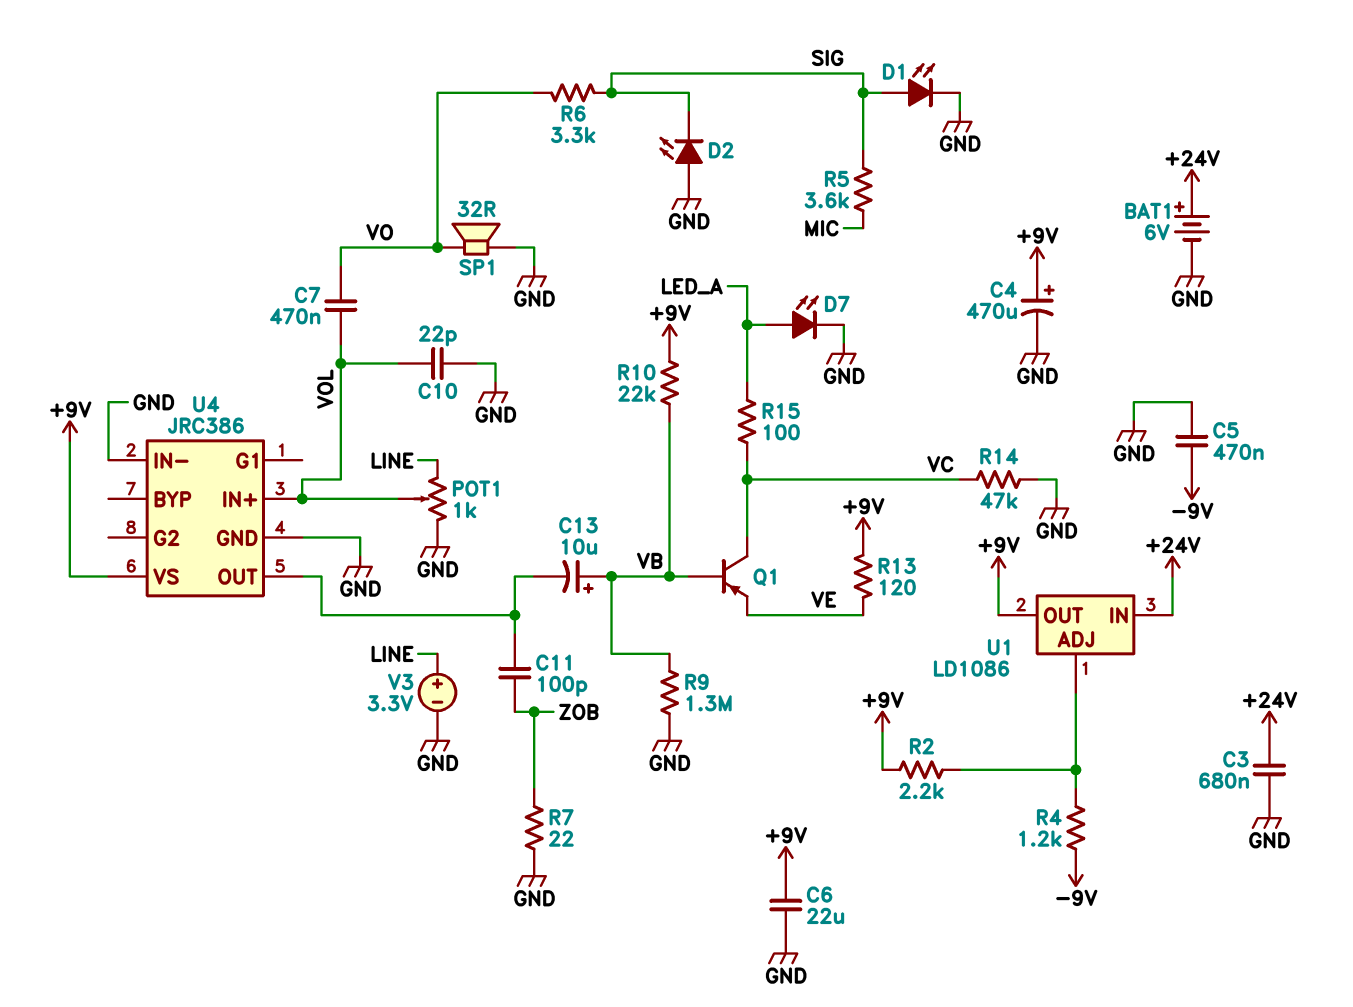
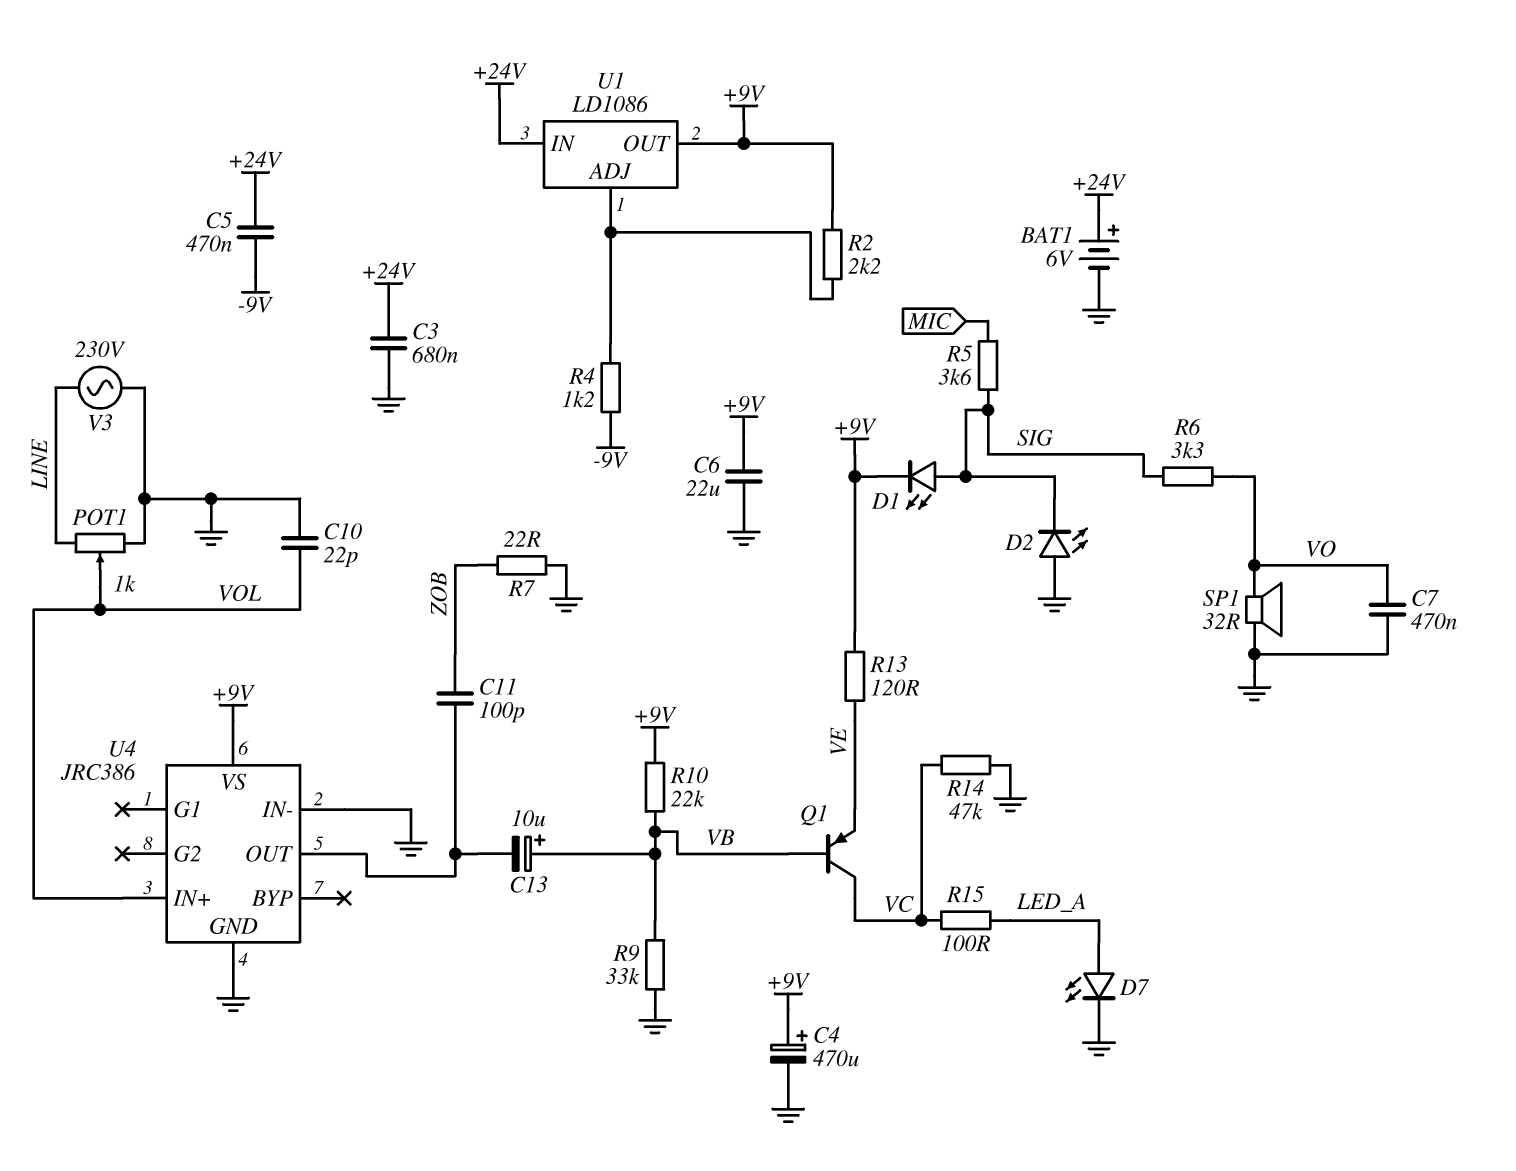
C5: 470nF (-9V, GND) -> 470nF (+24V, -9V)
C7: 470nF (VO, VOL) -> 470nF (GND, VO)
D1: LED (A SIG, K GND) -> LED (A SIG, K +9V)
R9: 1.3M (GND, VB) -> 33k (GND, VB)
V3: 3.3V (plus LINE, minus GND) -> AC 230V (GND, LINE)

